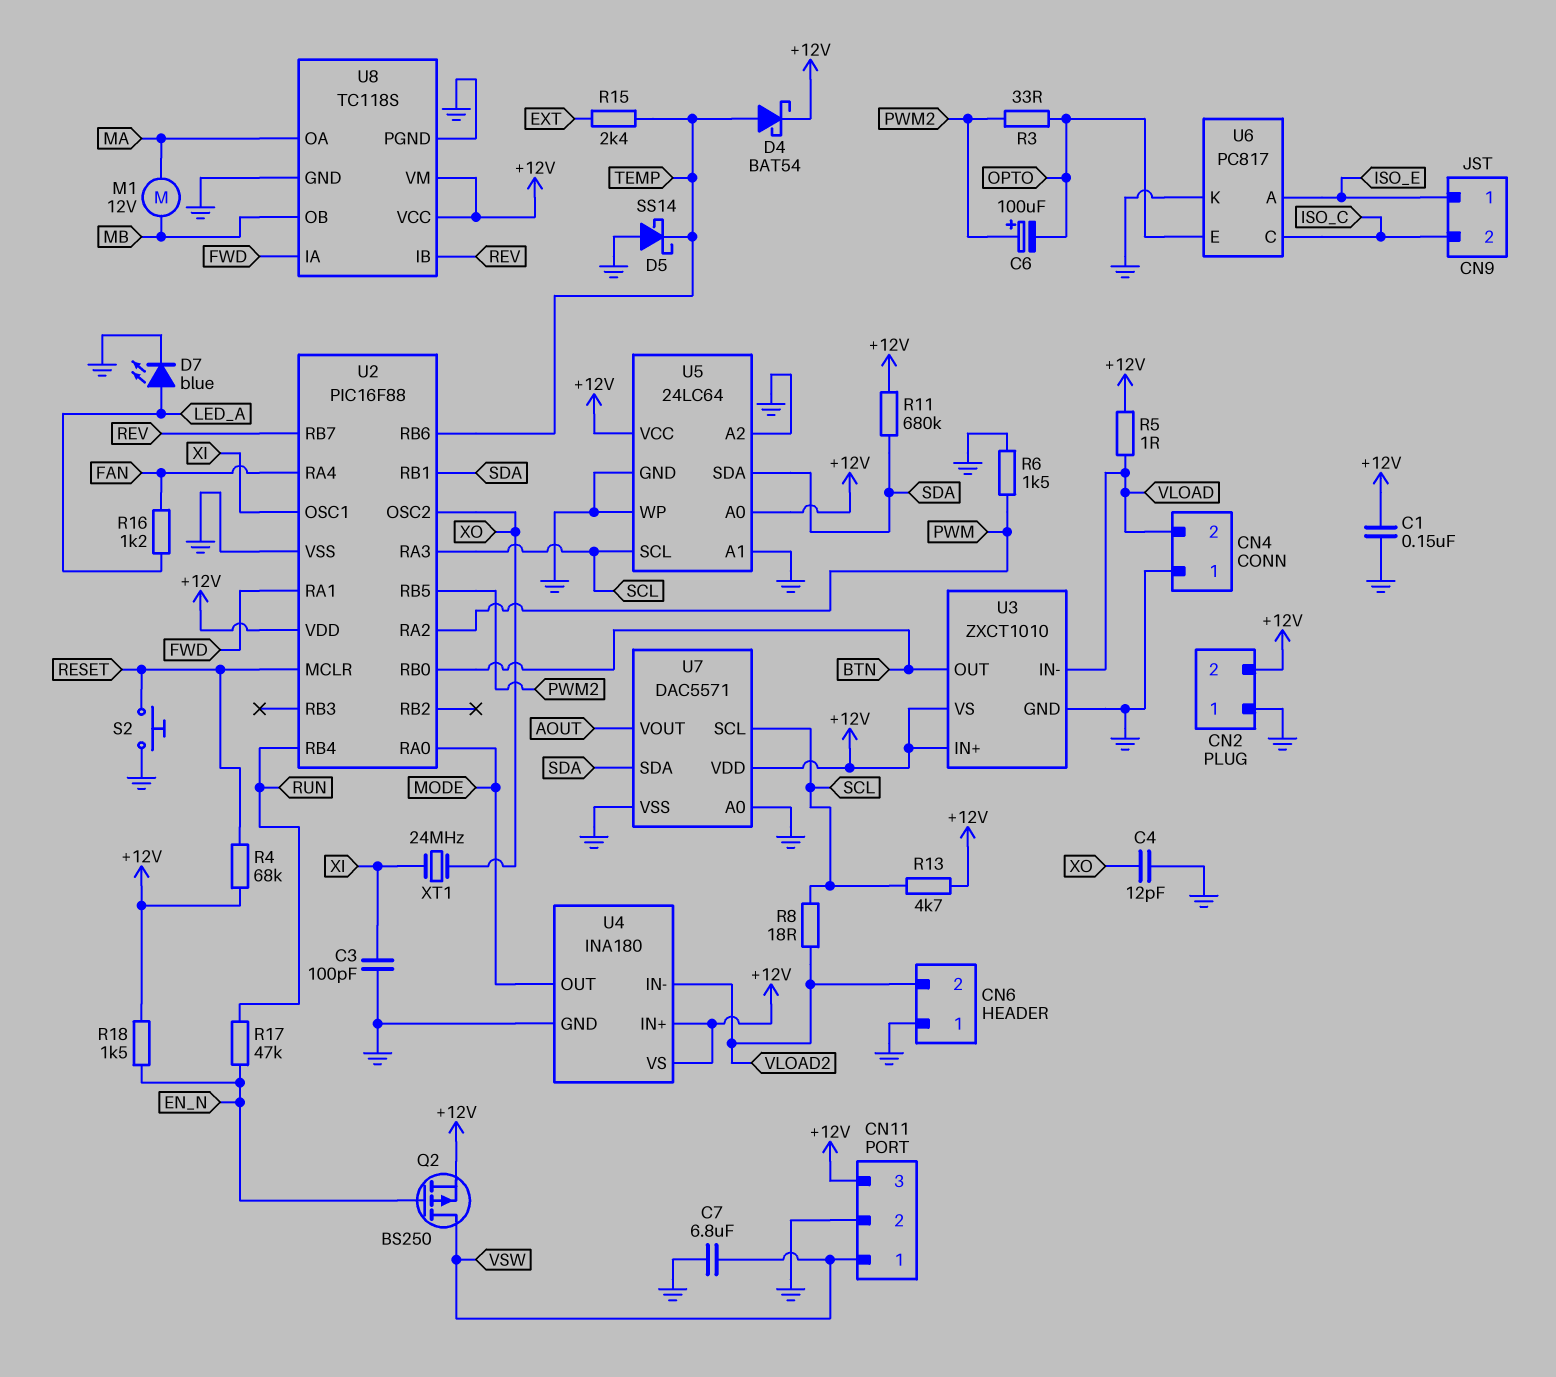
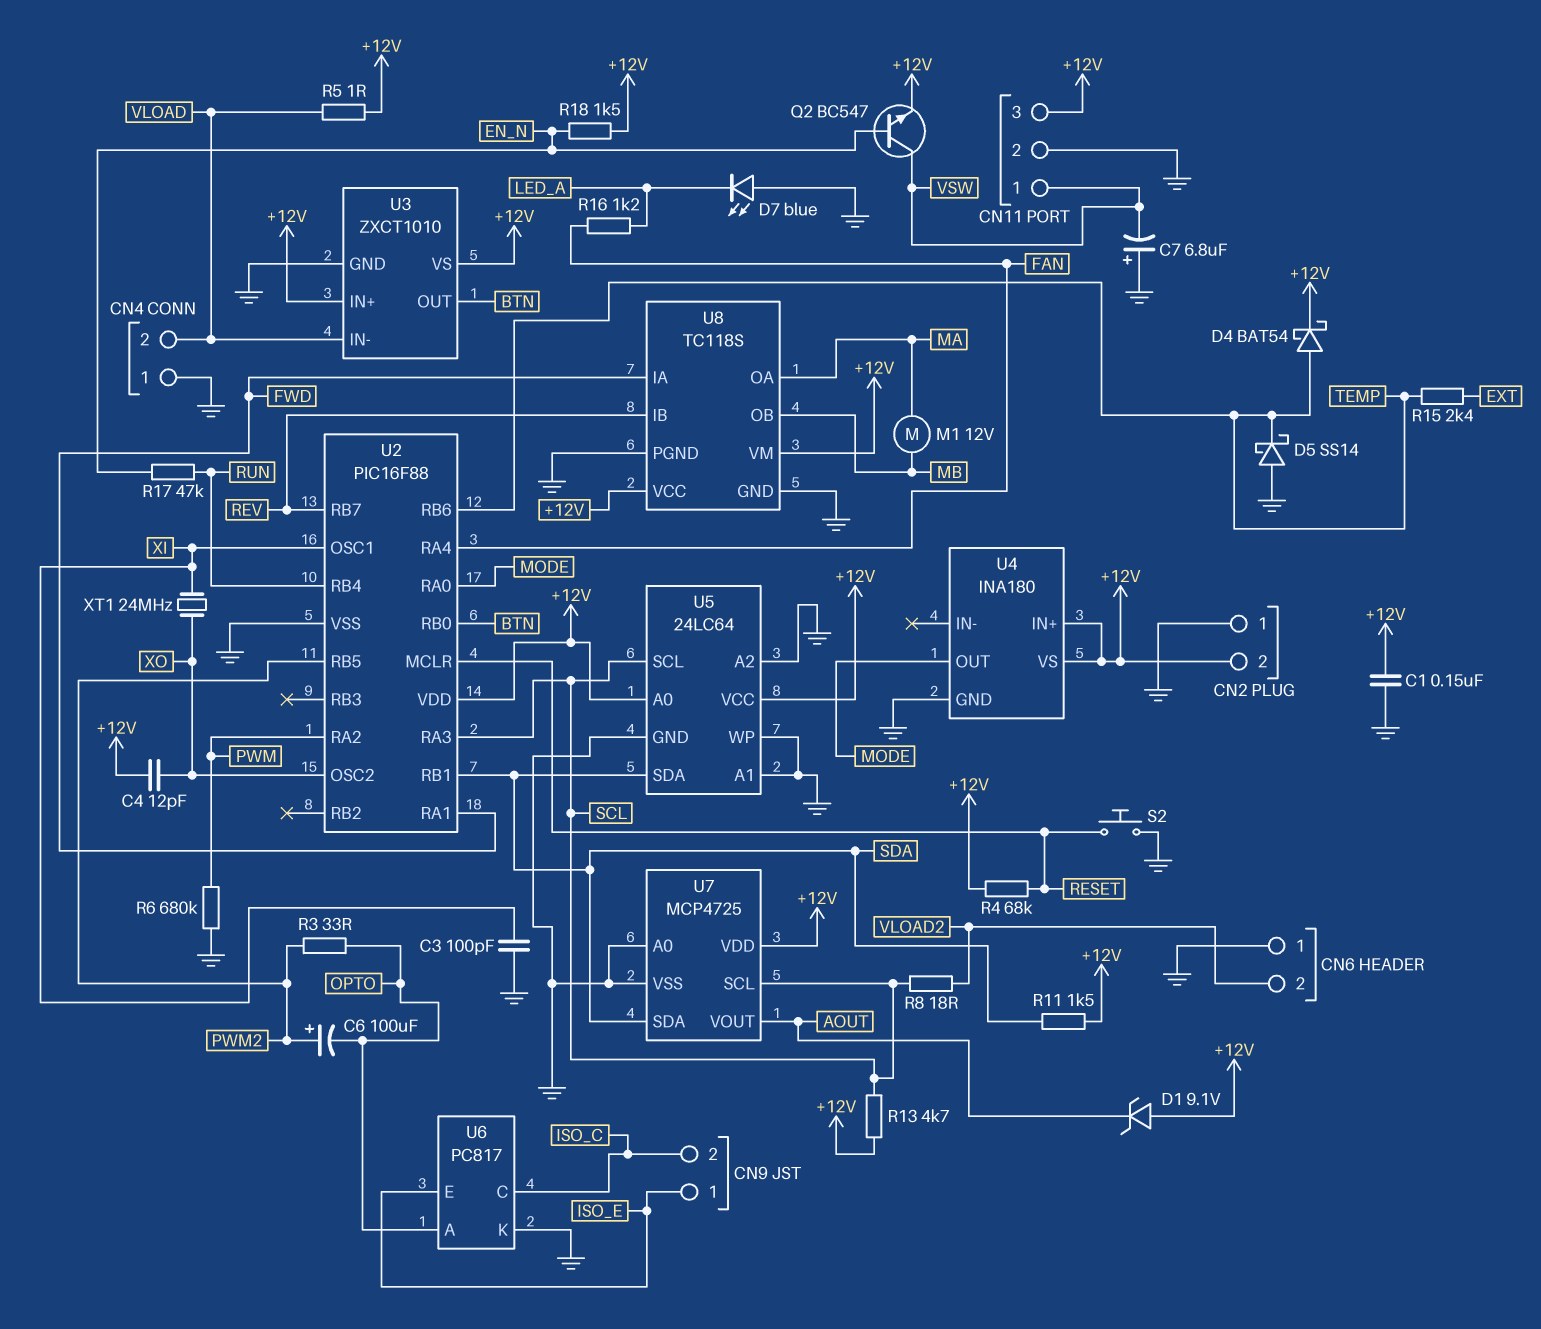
C4: 12pF (GND, XO) -> 12pF (+12V, XO)
C7: 6.8uF (GND, VSW) -> 6.8uF (plus GND, minus VSW)
D1: none -> zener 9.1V (A +12V, K AOUT)
D7: LED blue (A LED_A, K GND) -> LED blue (A GND, K LED_A)
Q2: PMOS BS250 (G EN_N, D VSW, S +12V) -> NPN BC547 (B EN_N, C VSW, E +12V)
R6: 1.5k (GND, PWM) -> 680k (GND, PWM)
R11: 680k (+12V, SDA) -> 1.5k (+12V, SDA)
U4 pin IN-: VLOAD2 -> none
U6 pin A: ISO_E -> OPTO
U6 pin E: OPTO -> ISO_E
U7: DAC5571 -> MCP4725

